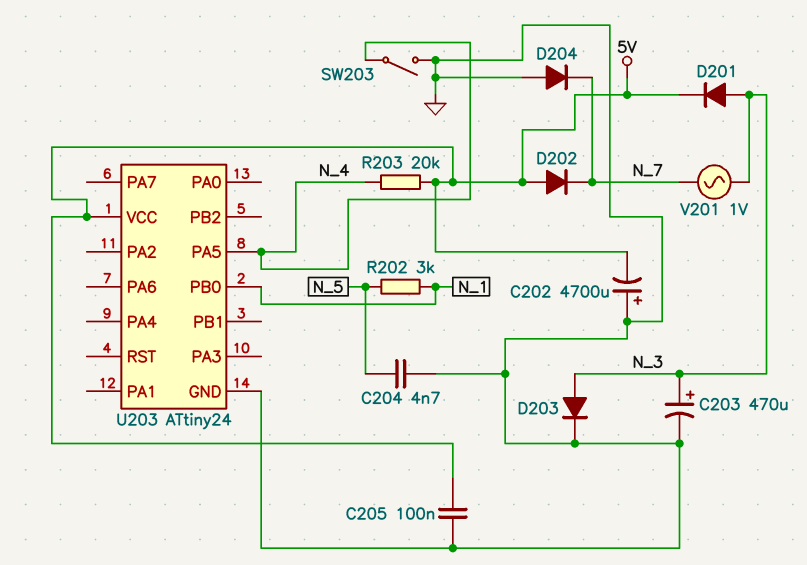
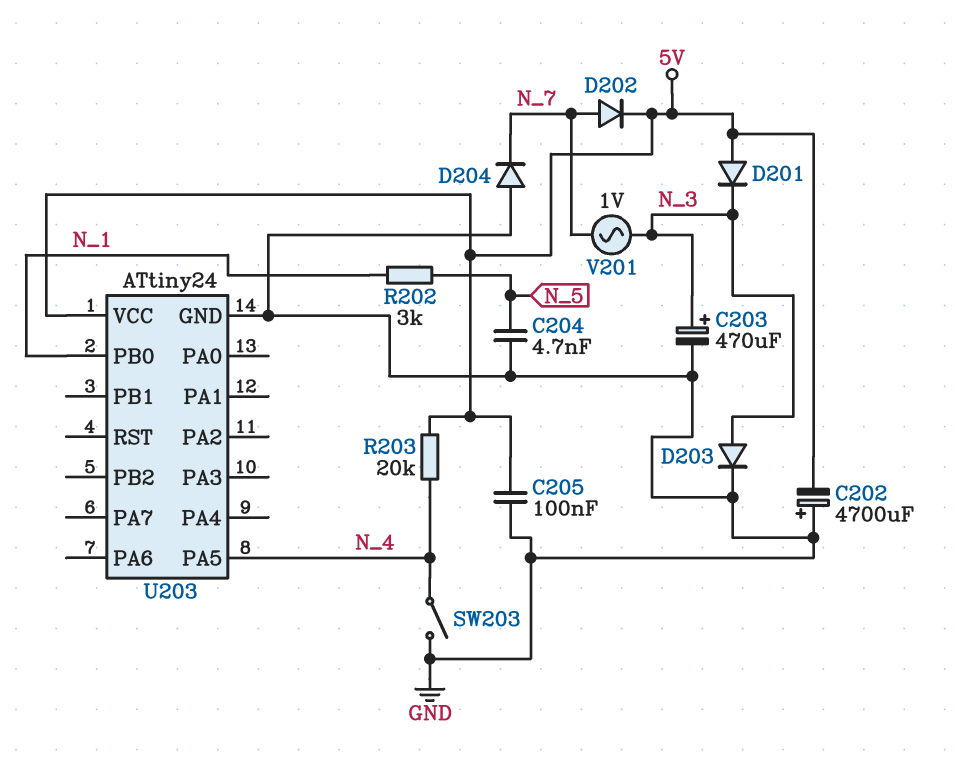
D201: diode (A N_3, K 5V) -> diode (A 5V, K N_3)
D202: diode (A 5V, K N_7) -> diode (A N_7, K 5V)

